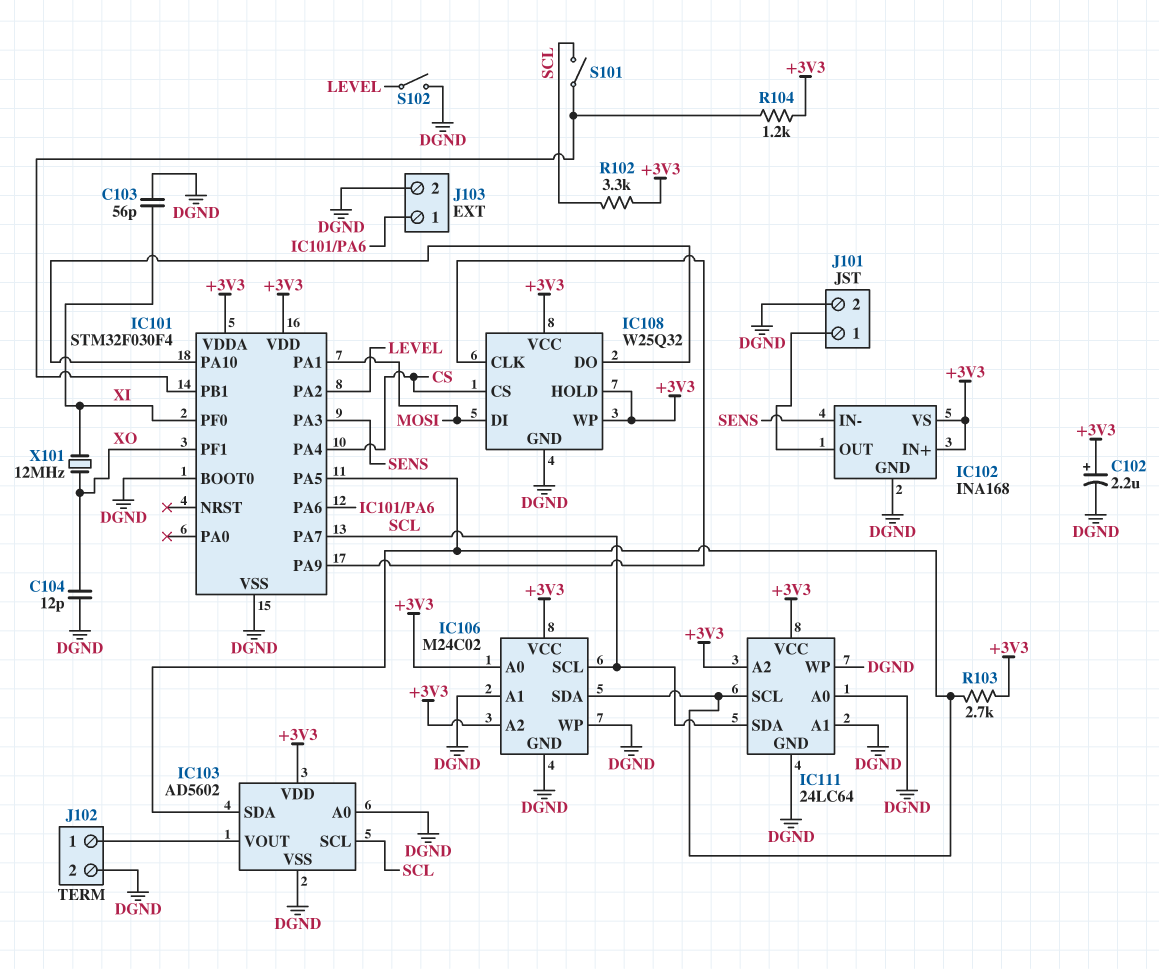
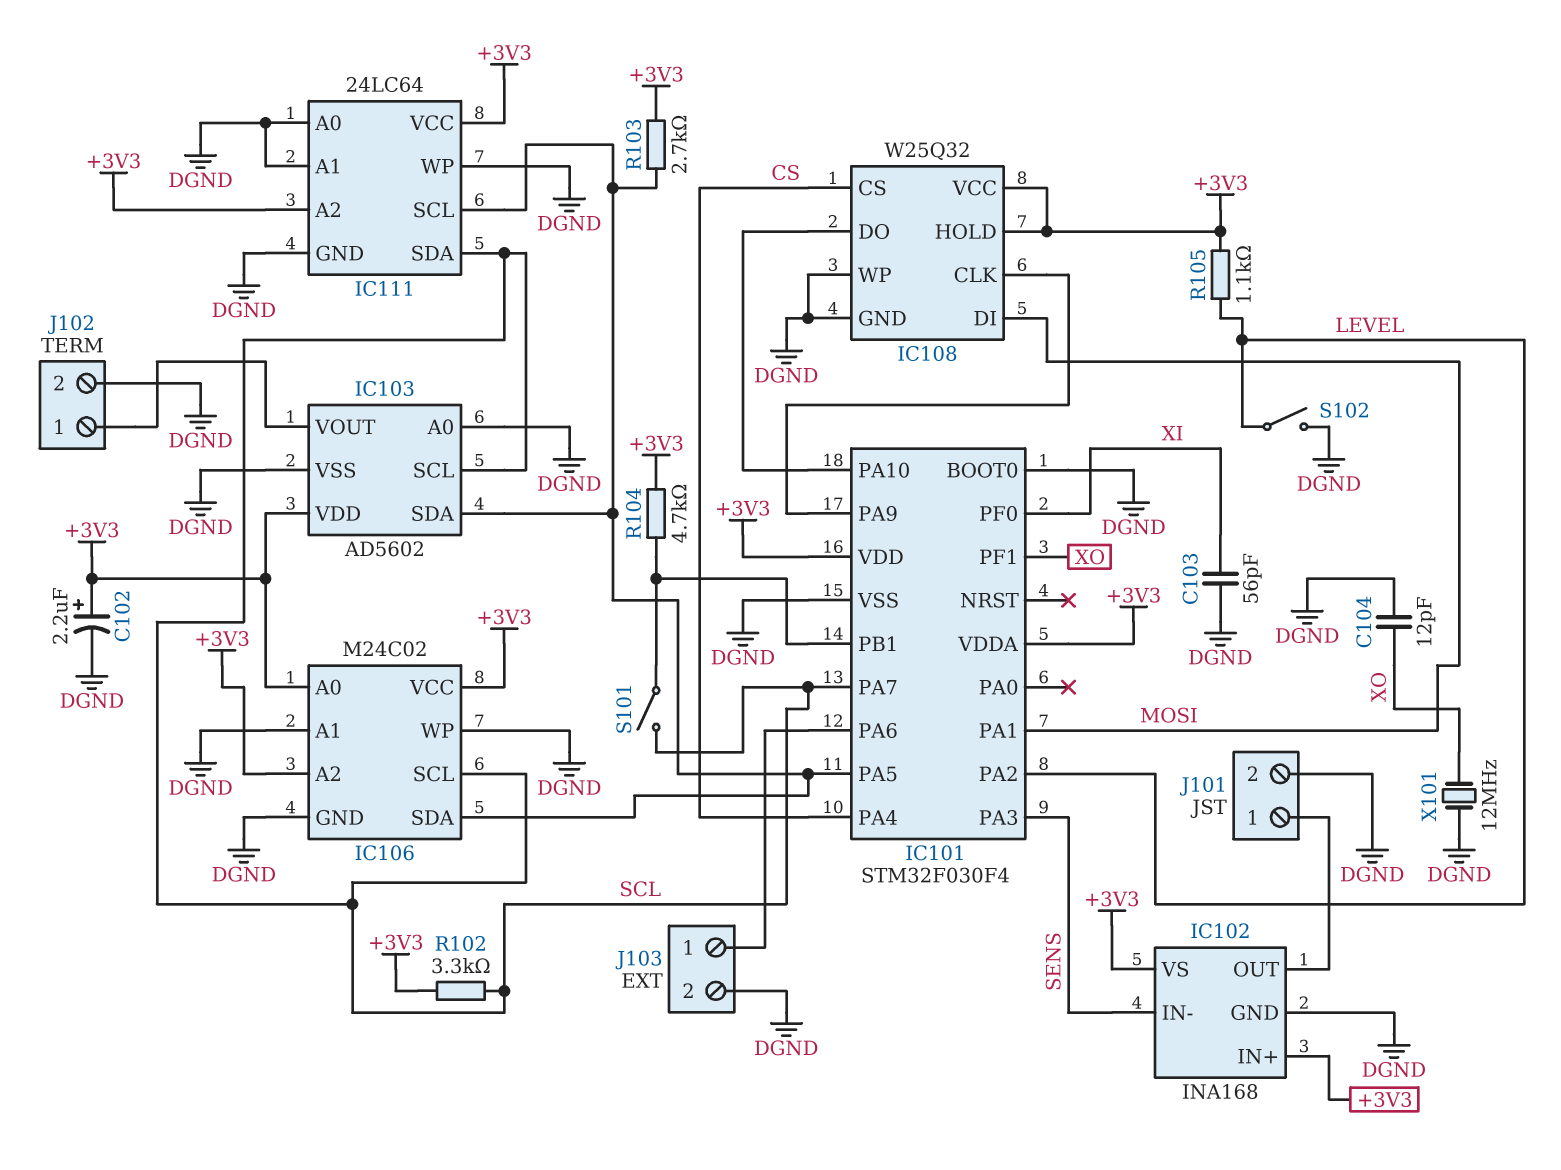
IC108 pin WP: +3V3 -> DGND
R104: 1.2k (+3V3, IC101/PB1) -> 4.7k (+3V3, IC101/PB1)
R105: none -> 1.1k (+3V3, LEVEL)
X101: 12MHz (XI, XO) -> 12MHz (DGND, XO)

